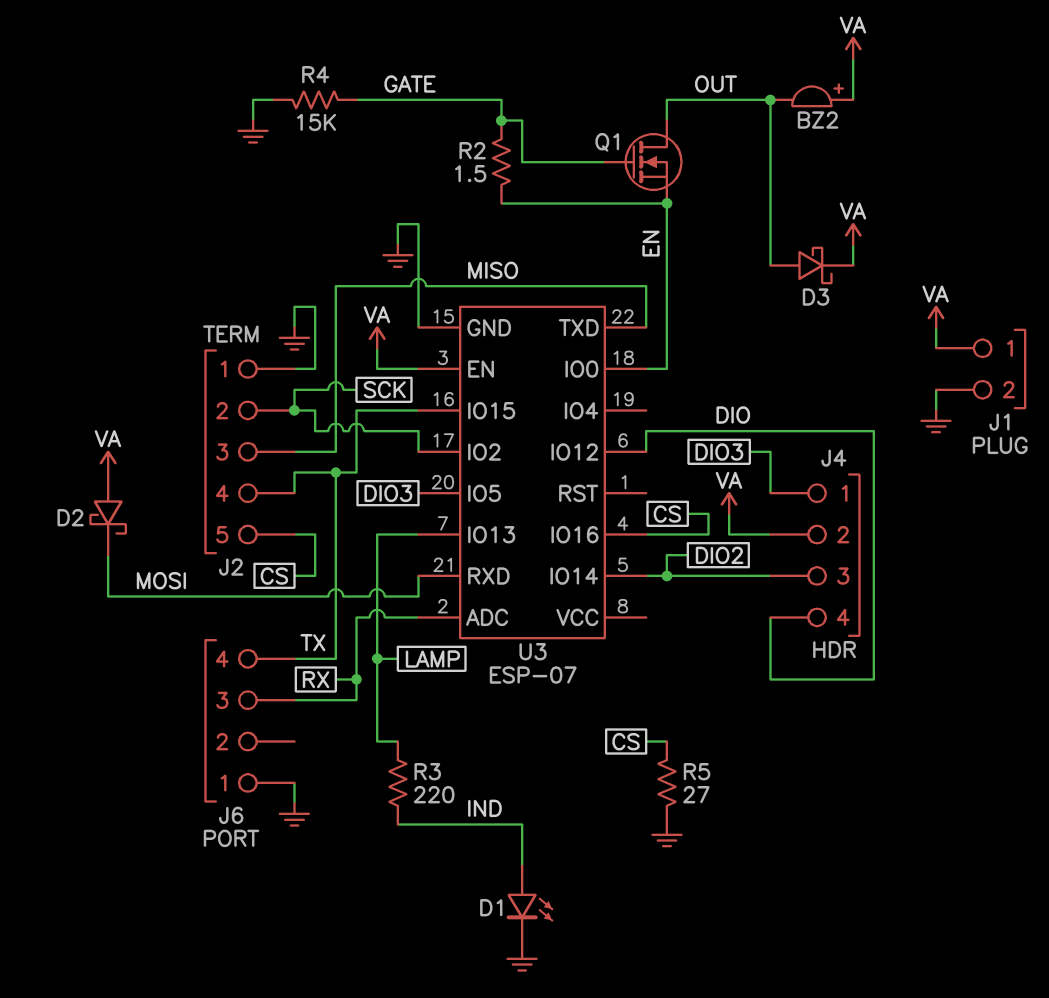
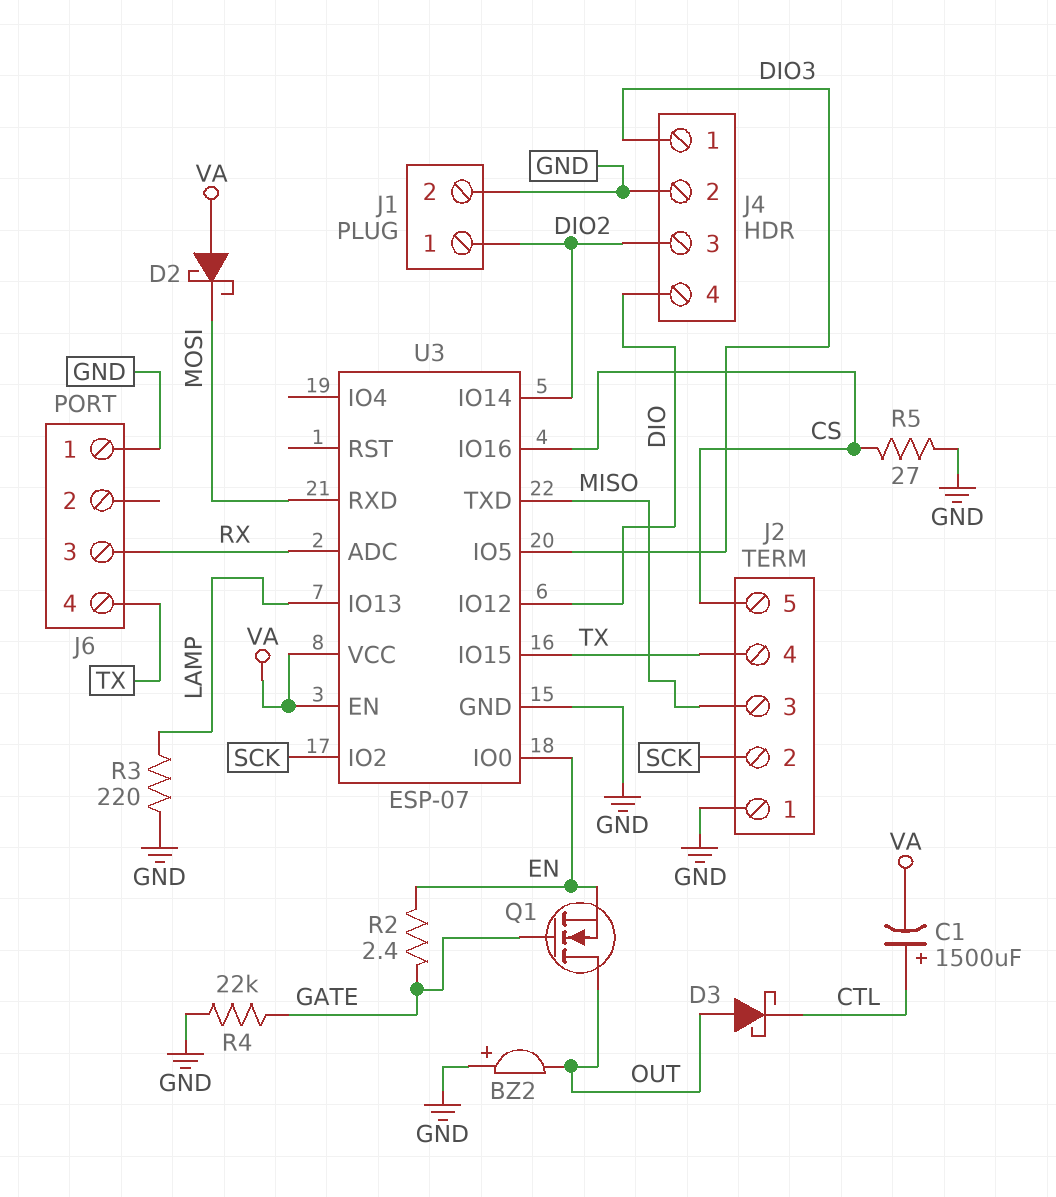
BZ2: buzzer (plus VA, minus OUT) -> buzzer (plus GND, minus OUT)
C1: none -> 1500uF (plus CTL, minus VA)
D1: LED (A IND, K GND) -> none
D3: schottky (A OUT, K VA) -> schottky (A OUT, K CTL)
J1 pin 1: VA -> DIO2
J4 pin 2: VA -> GND
R2: 1.5 (EN, GATE) -> 2.4 (EN, GATE)
R3: 220 (IND, LAMP) -> 220 (GND, LAMP)
R4: 15k (GATE, GND) -> 22k (GATE, GND)
U3 pin VCC: none -> VA

